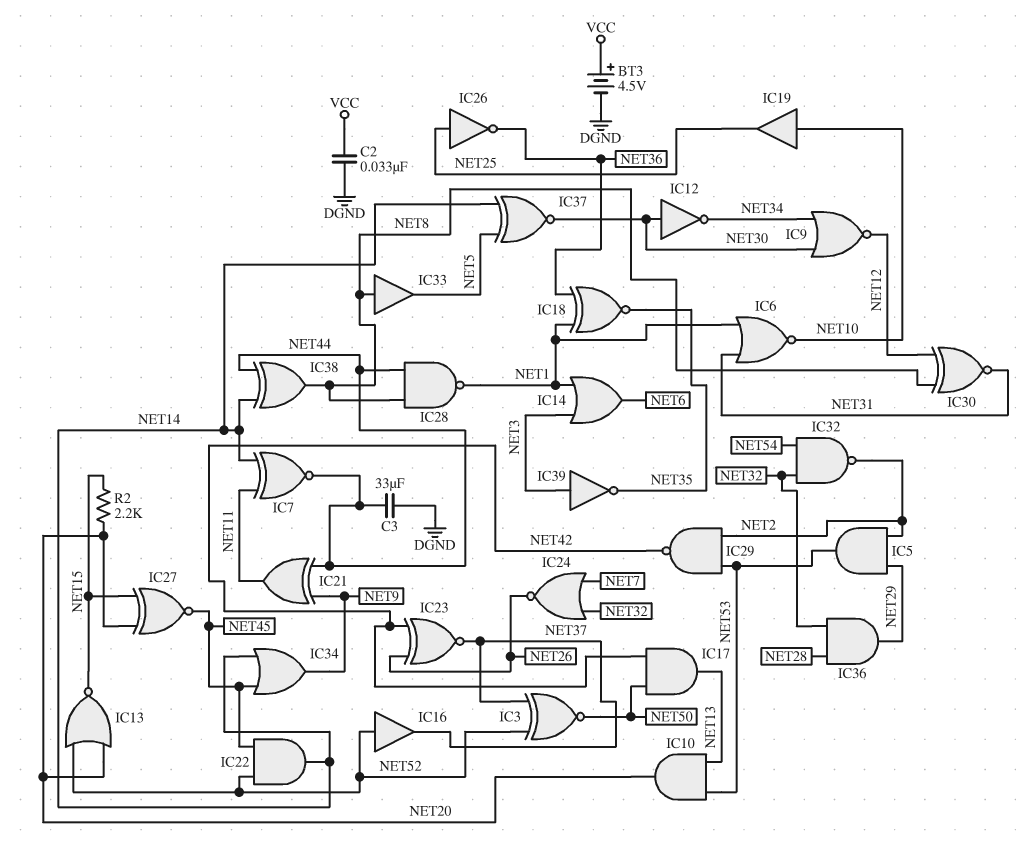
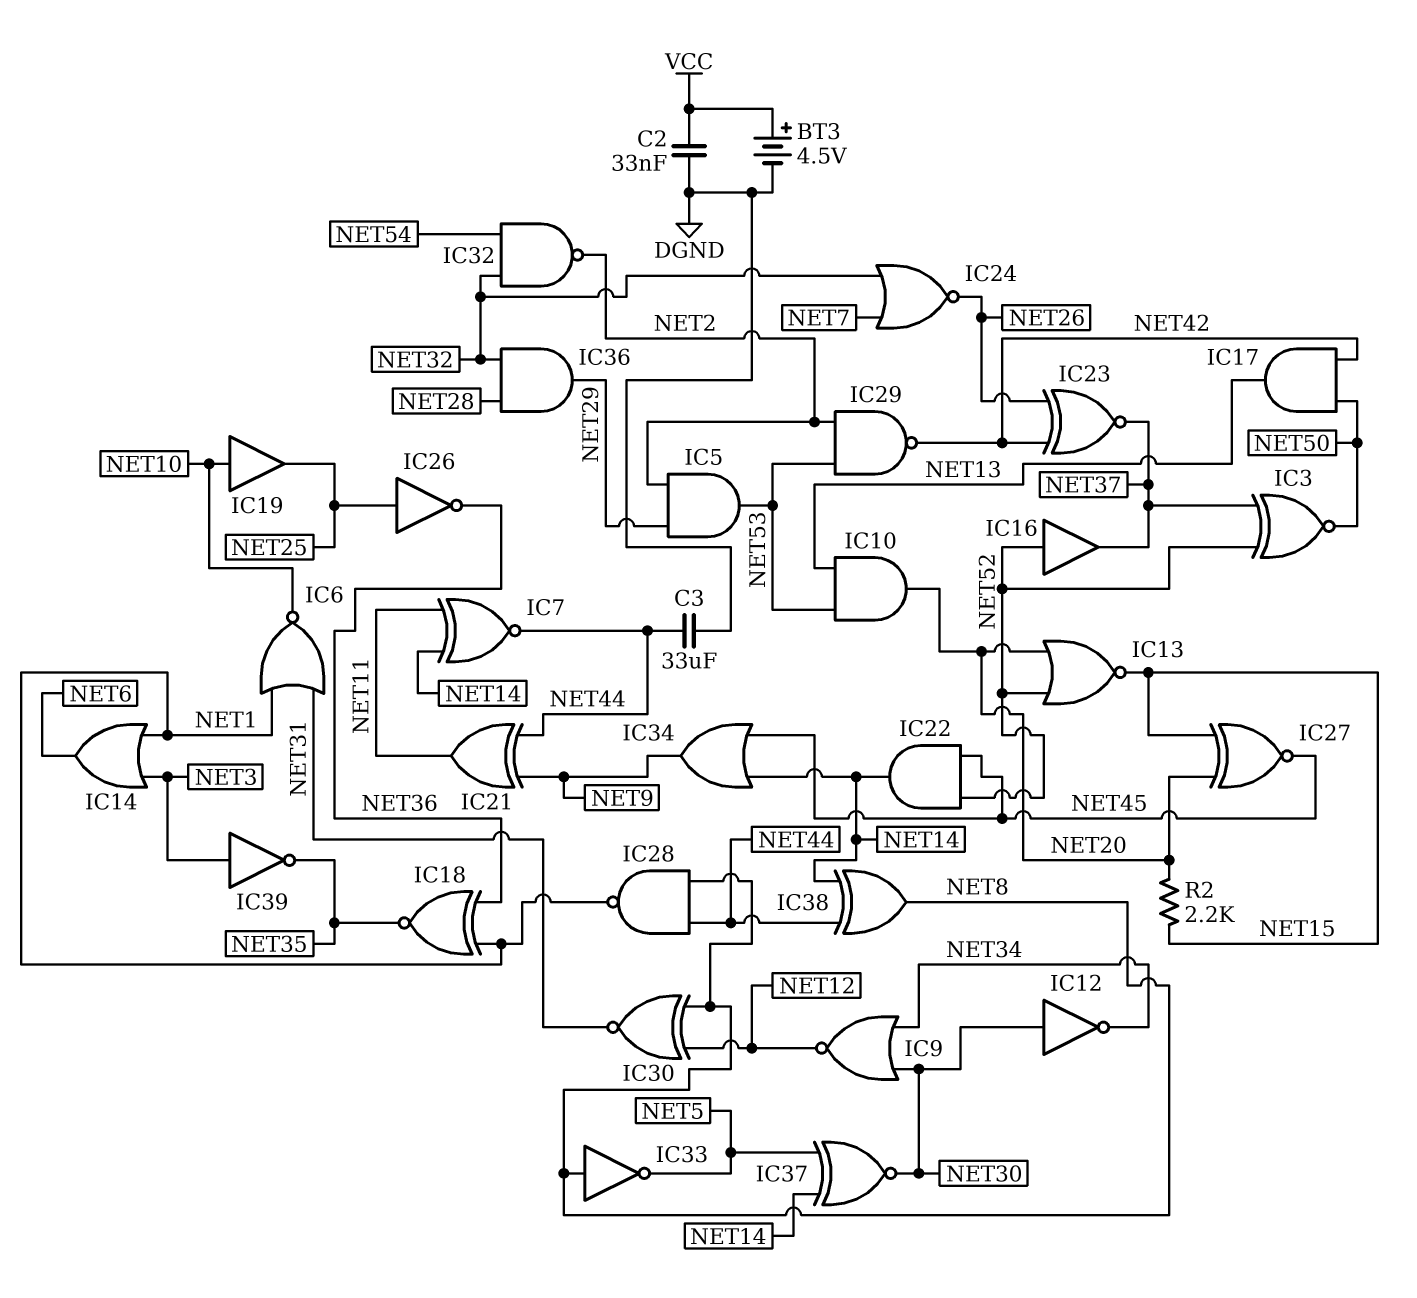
IC33: buffer (in NET8, out NET5) -> NOT (in NET8, out NET5)

